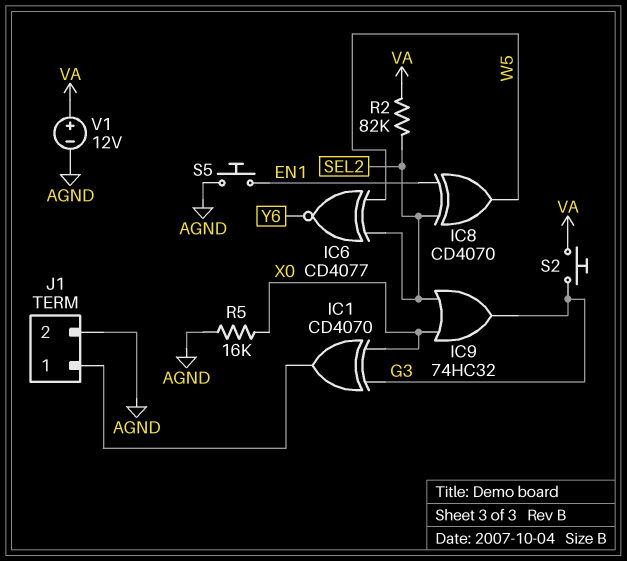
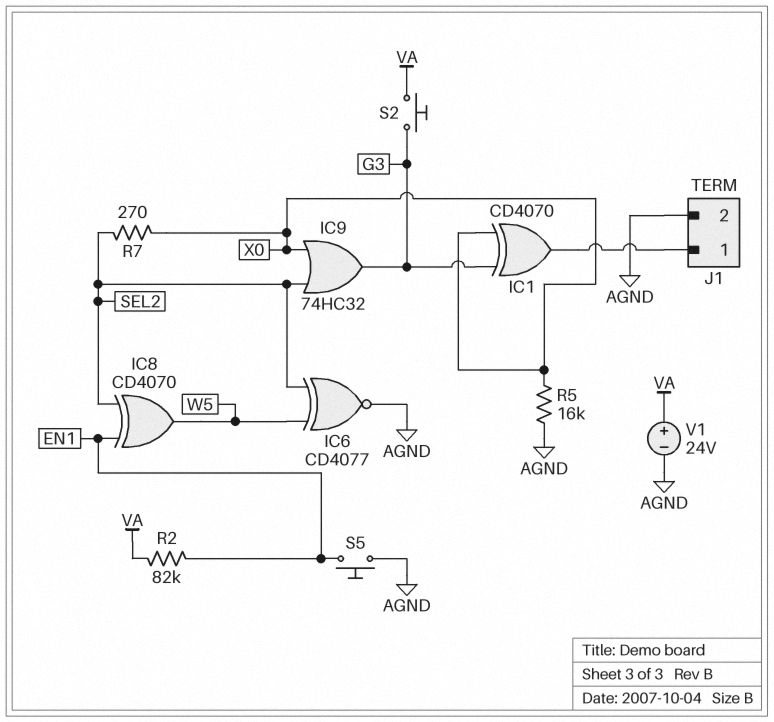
IC6: XNOR CD4077 (in SEL2, in W5, out Y6) -> XNOR CD4077 (in SEL2, in W5, out AGND)
R2: 82k (SEL2, VA) -> 82k (EN1, VA)
R7: none -> 270 (SEL2, X0)
V1: 12V (plus VA, minus AGND) -> 24V (plus VA, minus AGND)

